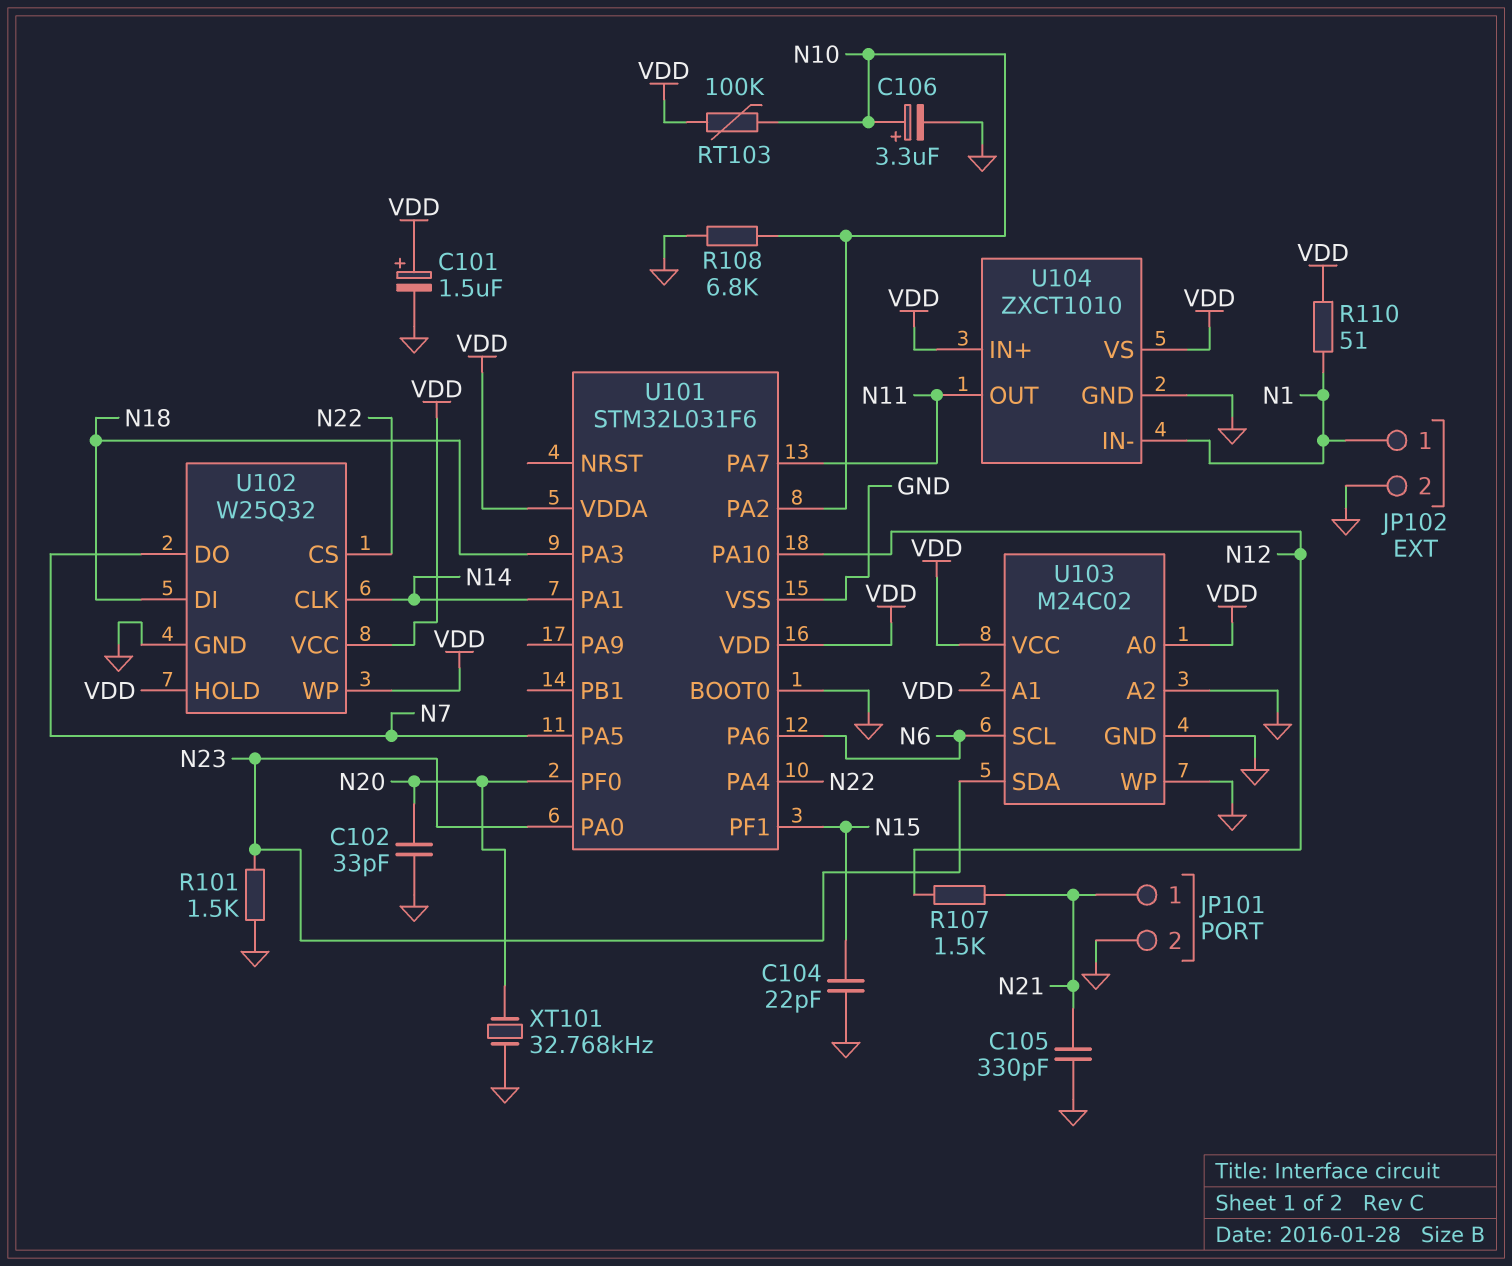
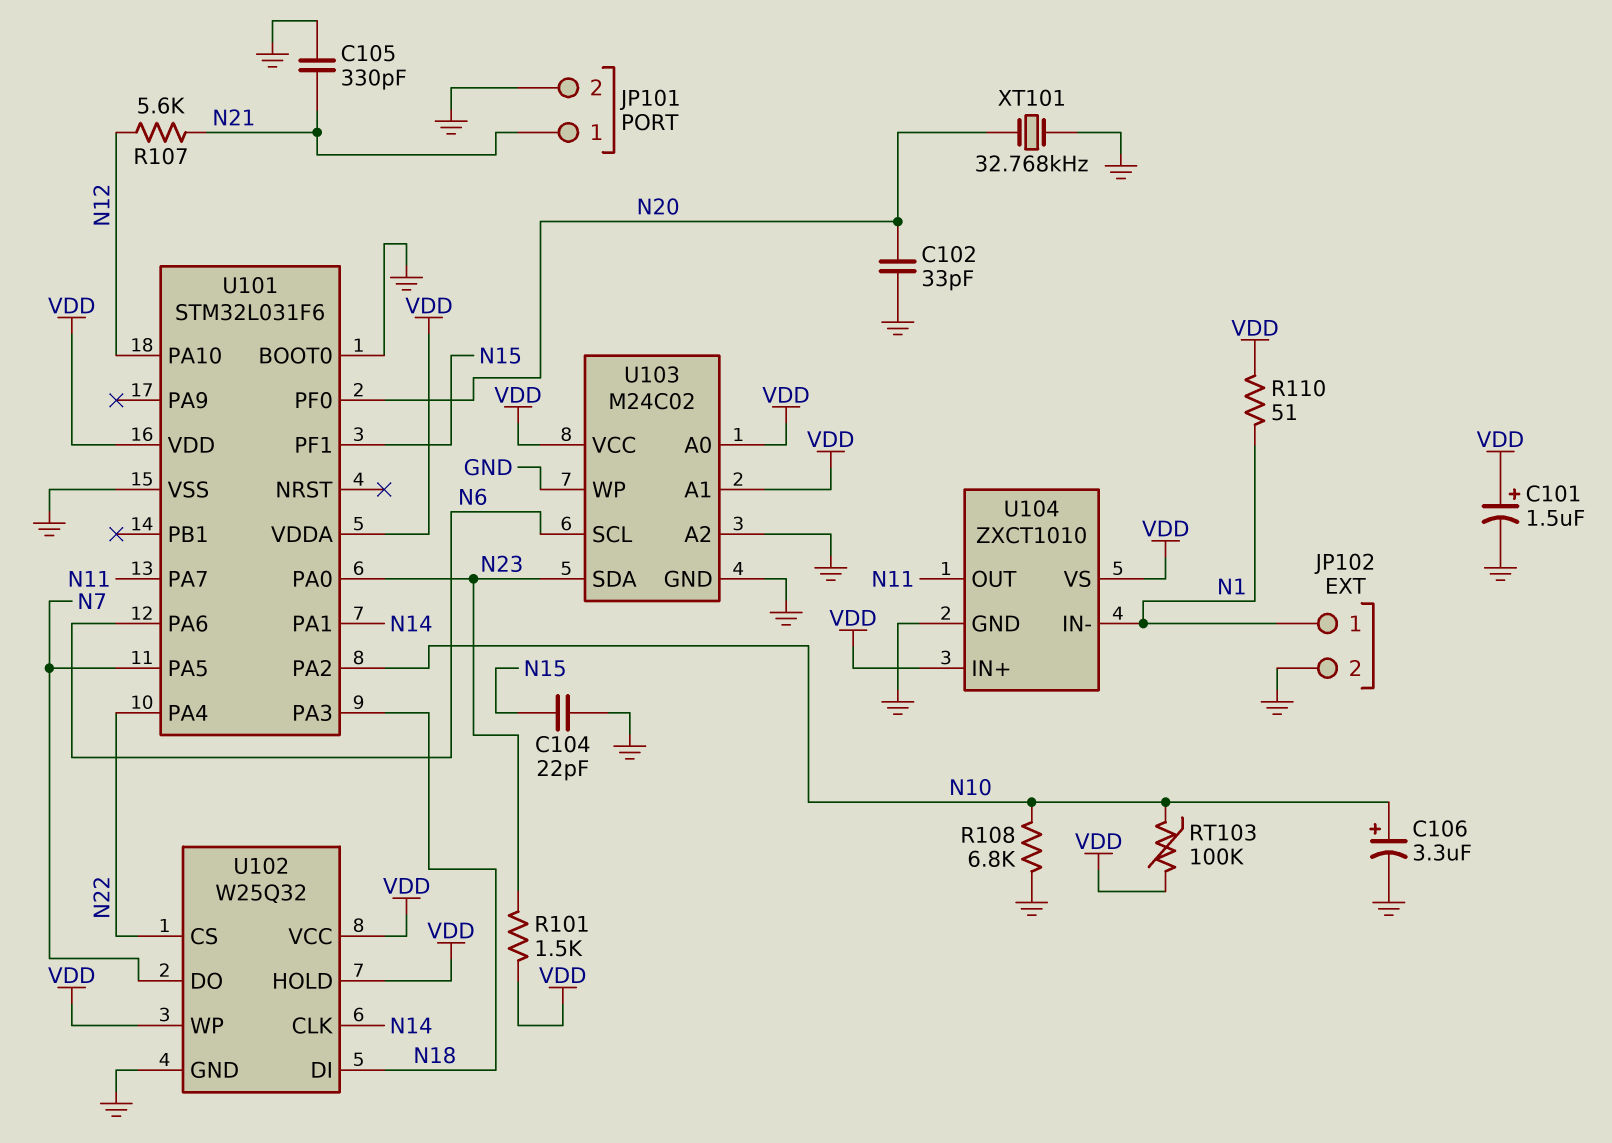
R101: 1.5k (GND, N23) -> 1.5k (N23, VDD)
R107: 1.5k (N12, N21) -> 5.6k (N12, N21)

